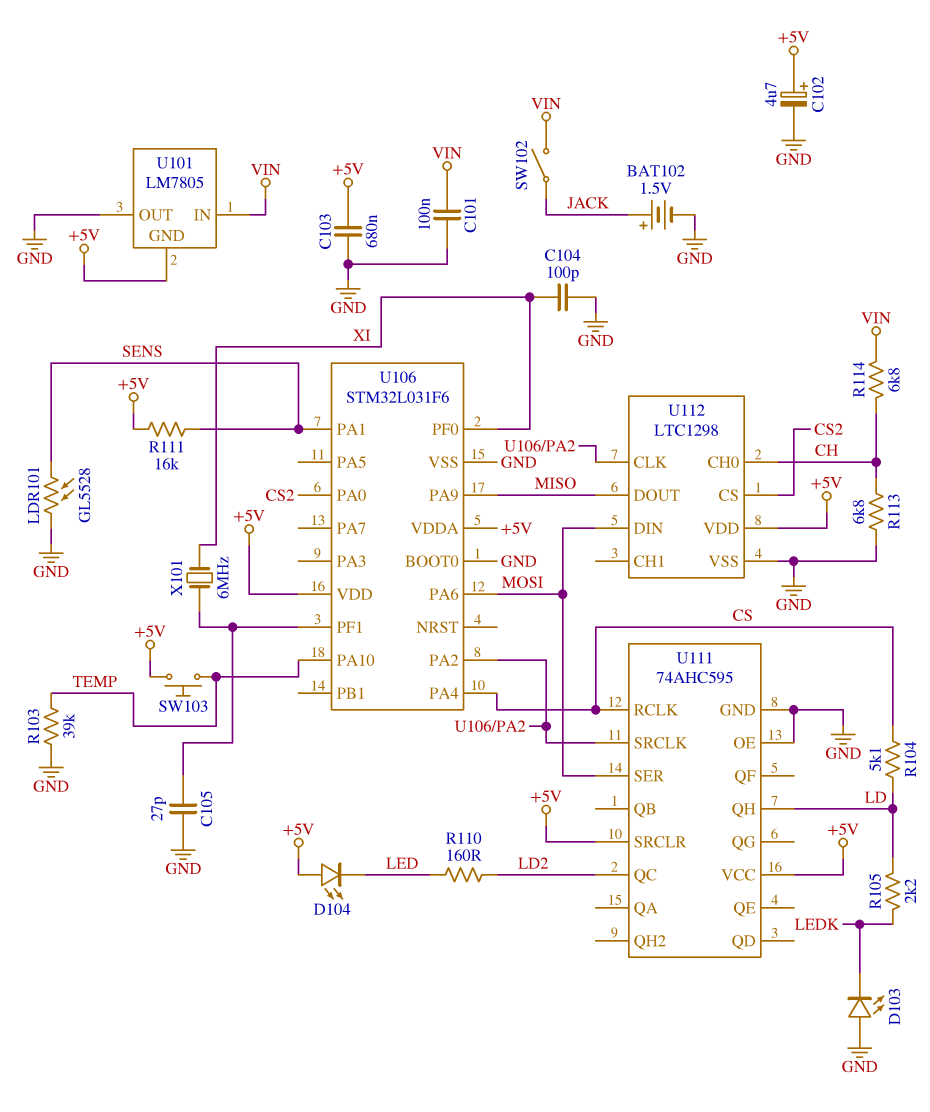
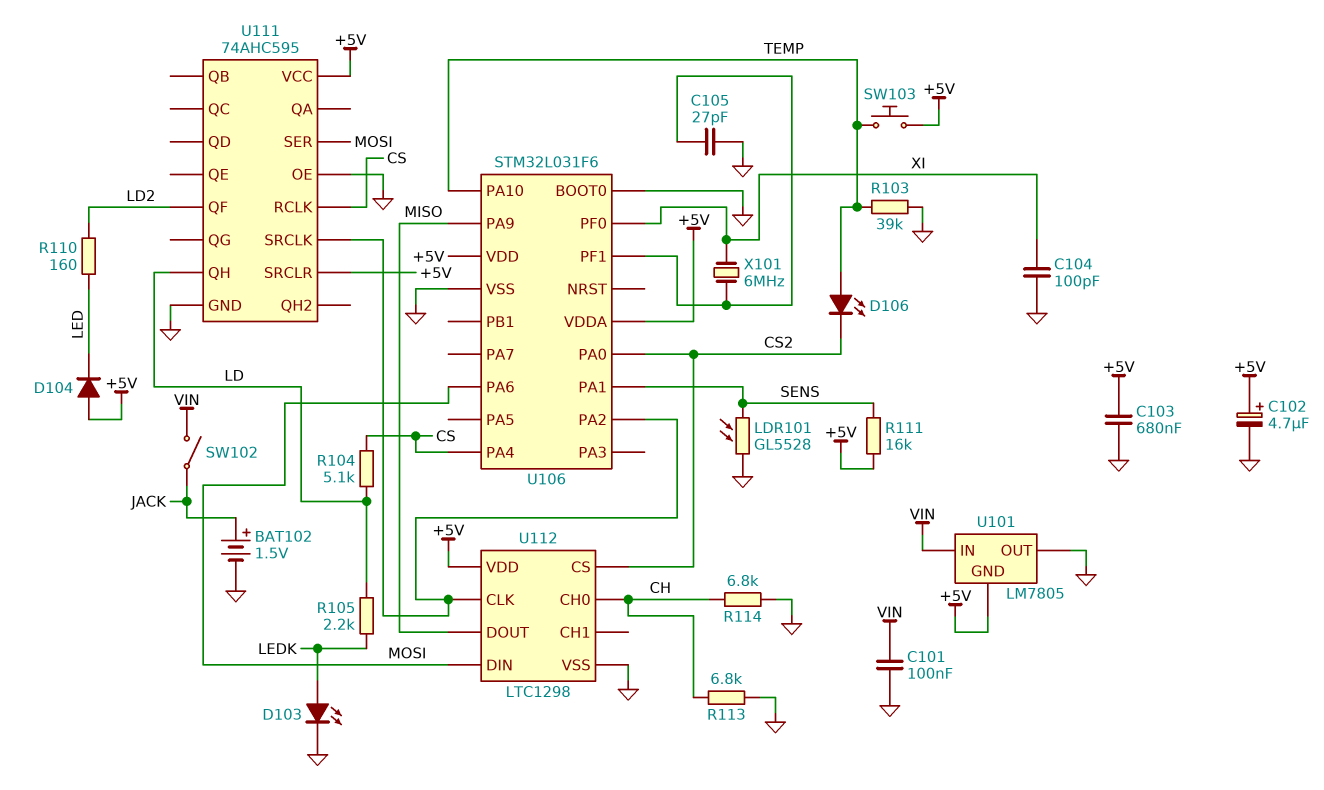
D103: LED (A GND, K LEDK) -> LED (A LEDK, K GND)
D104: LED (A +5V, K LED) -> diode (A +5V, K LED)
D106: none -> LED (A TEMP, K CS2)
R114: 6.8k (CH, VIN) -> 6.8k (CH, GND)
U111 pin QC: LD2 -> none
U111 pin QF: none -> LD2

